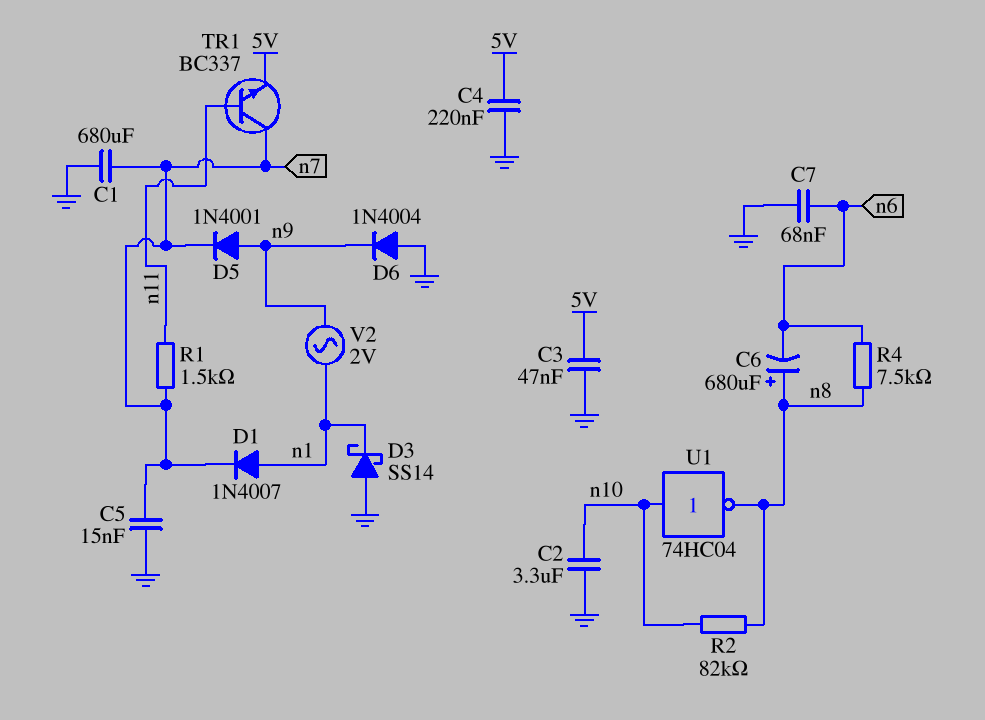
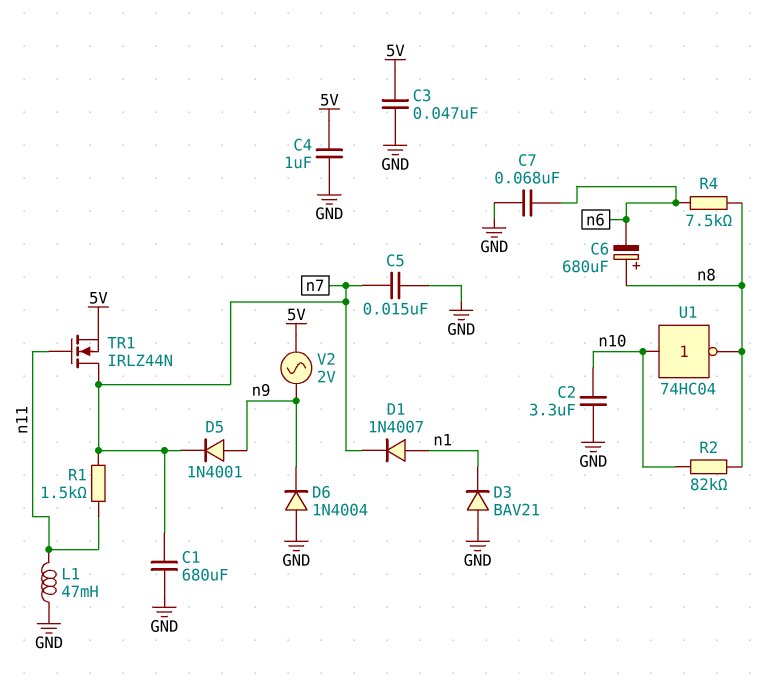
C4: 220nF (5V, GND) -> 1uF (5V, GND)
D3: schottky SS14 (A GND, K n1) -> diode BAV21 (A GND, K n1)
L1: none -> 47mH (GND, n11)
TR1: NPN BC337 (B n11, C n7, E 5V) -> NMOS IRLZ44N (G n11, D n7, S 5V)
V2: AC 2V (n1, n9) -> AC 2V (5V, n9)

